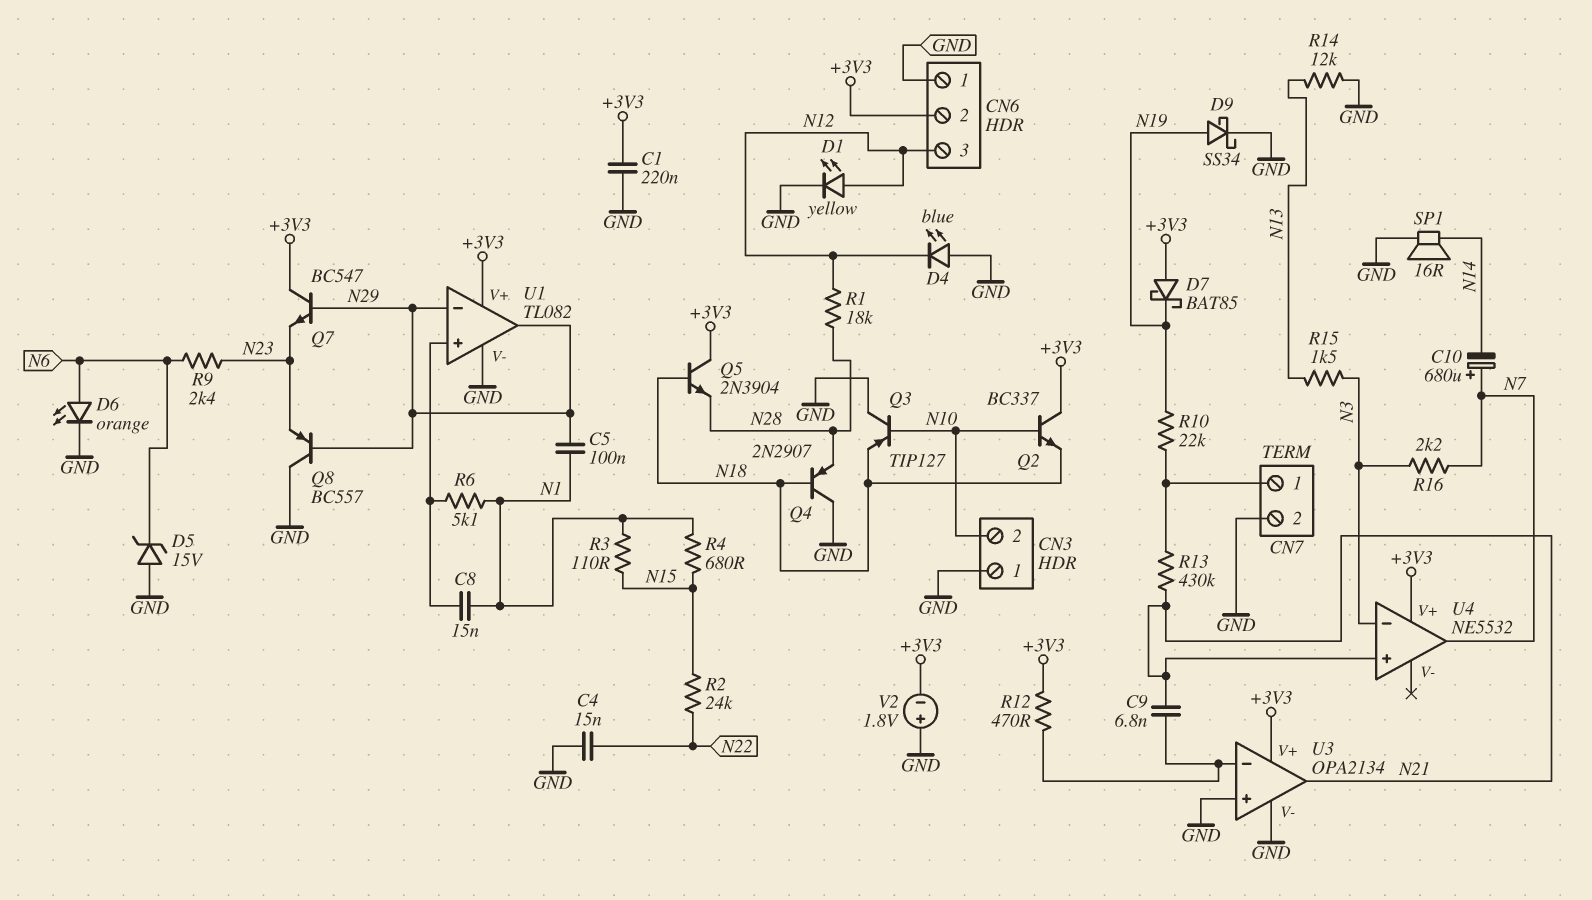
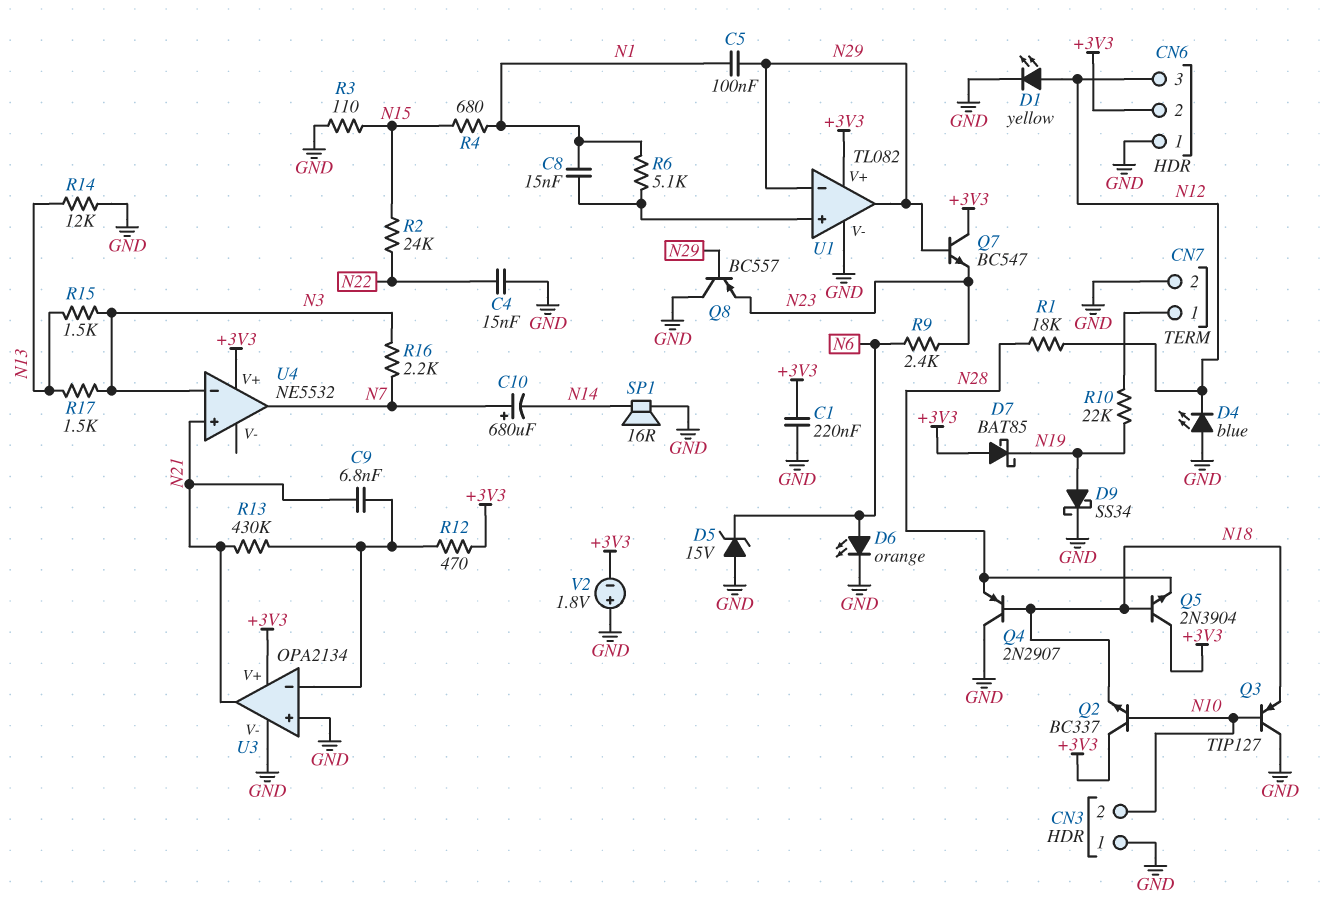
R3: 110 (N1, N15) -> 110 (GND, N15)
R13: 430k (CN7/1, N21) -> 430k (N21, U3/in-)
R17: none -> 1.5k (N3, N13)

